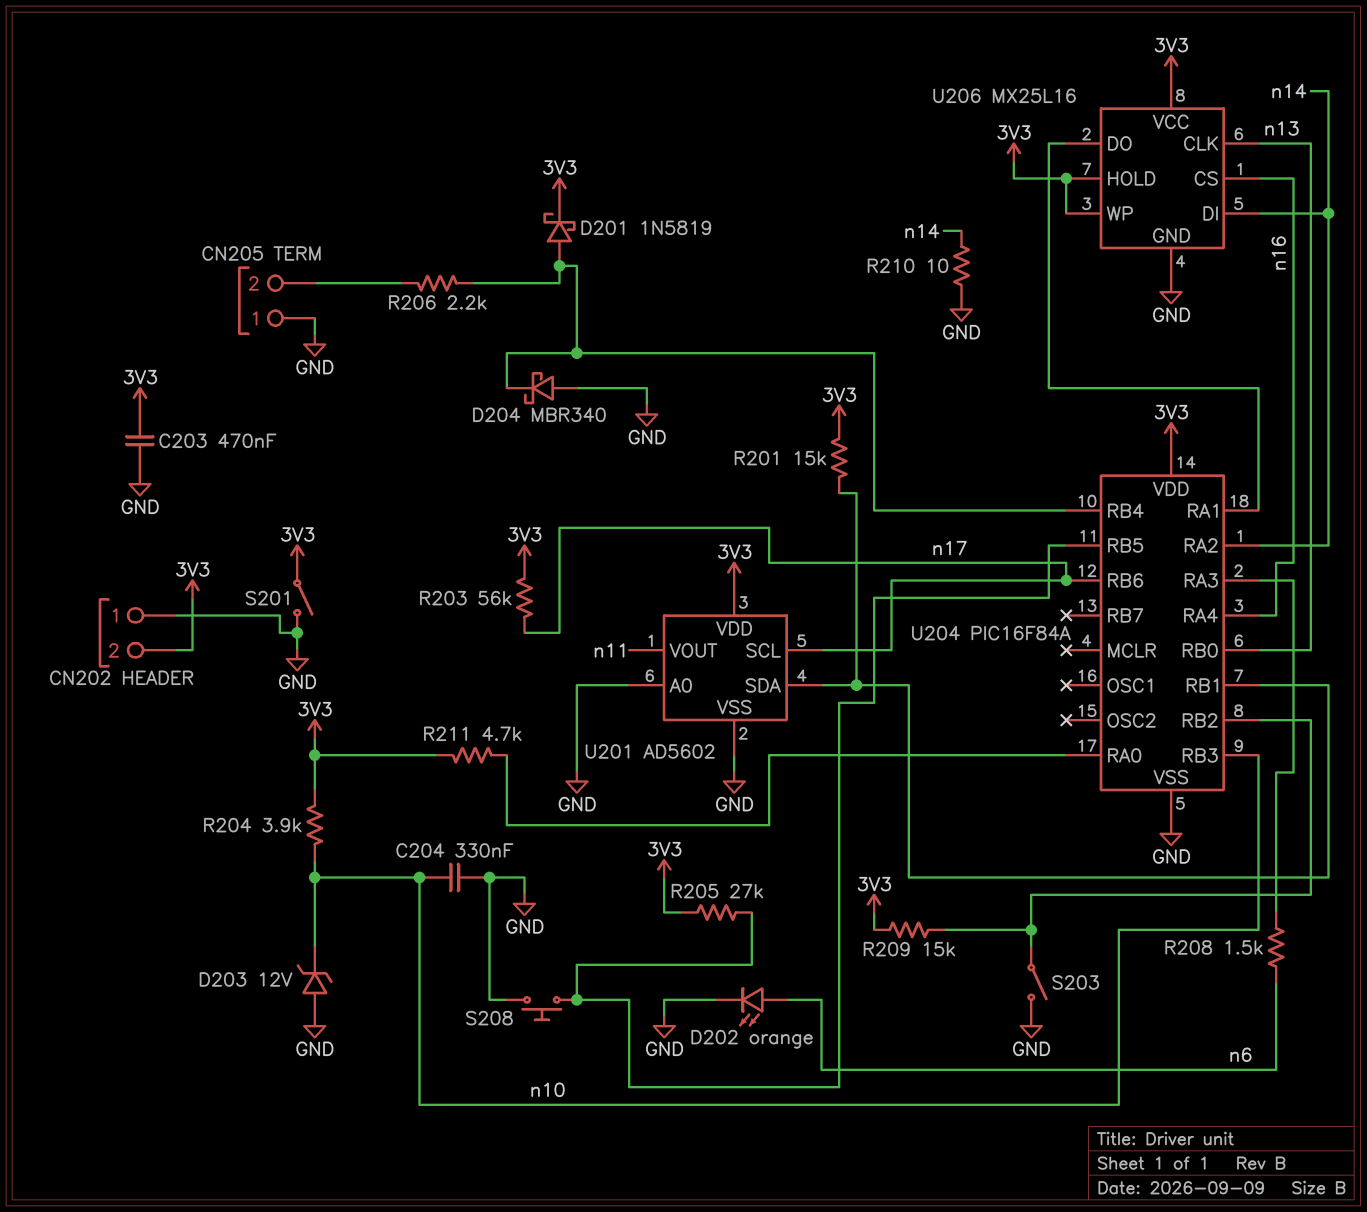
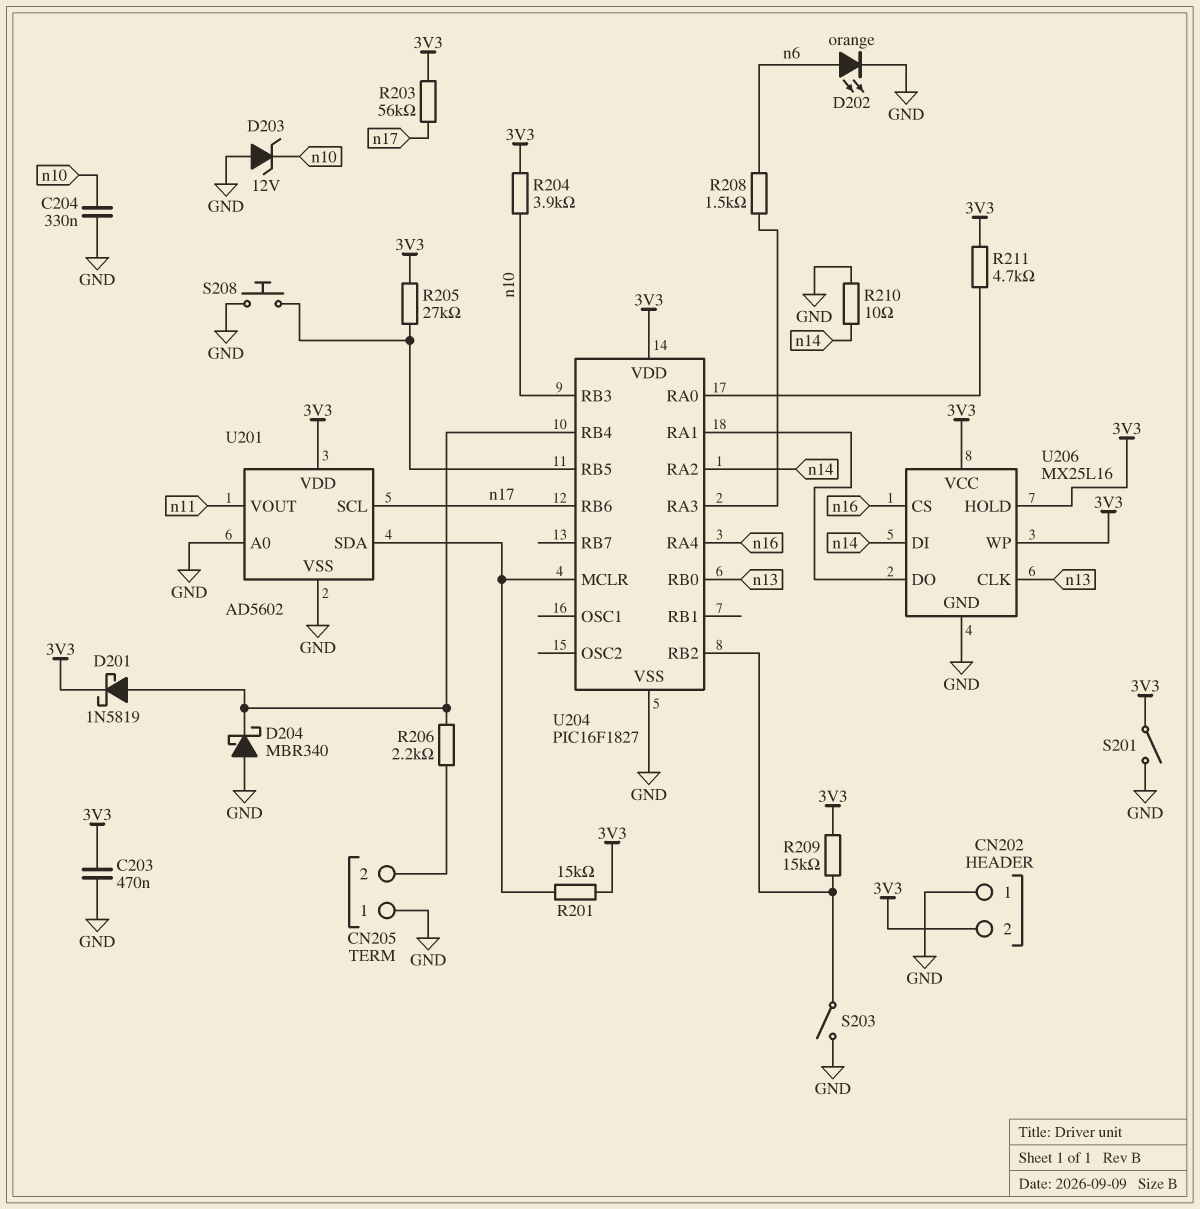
U204: PIC16F84A -> PIC16F1827
U204 pin MCLR: none -> U201/SDA
U204 pin RB1: U201/SDA -> none

